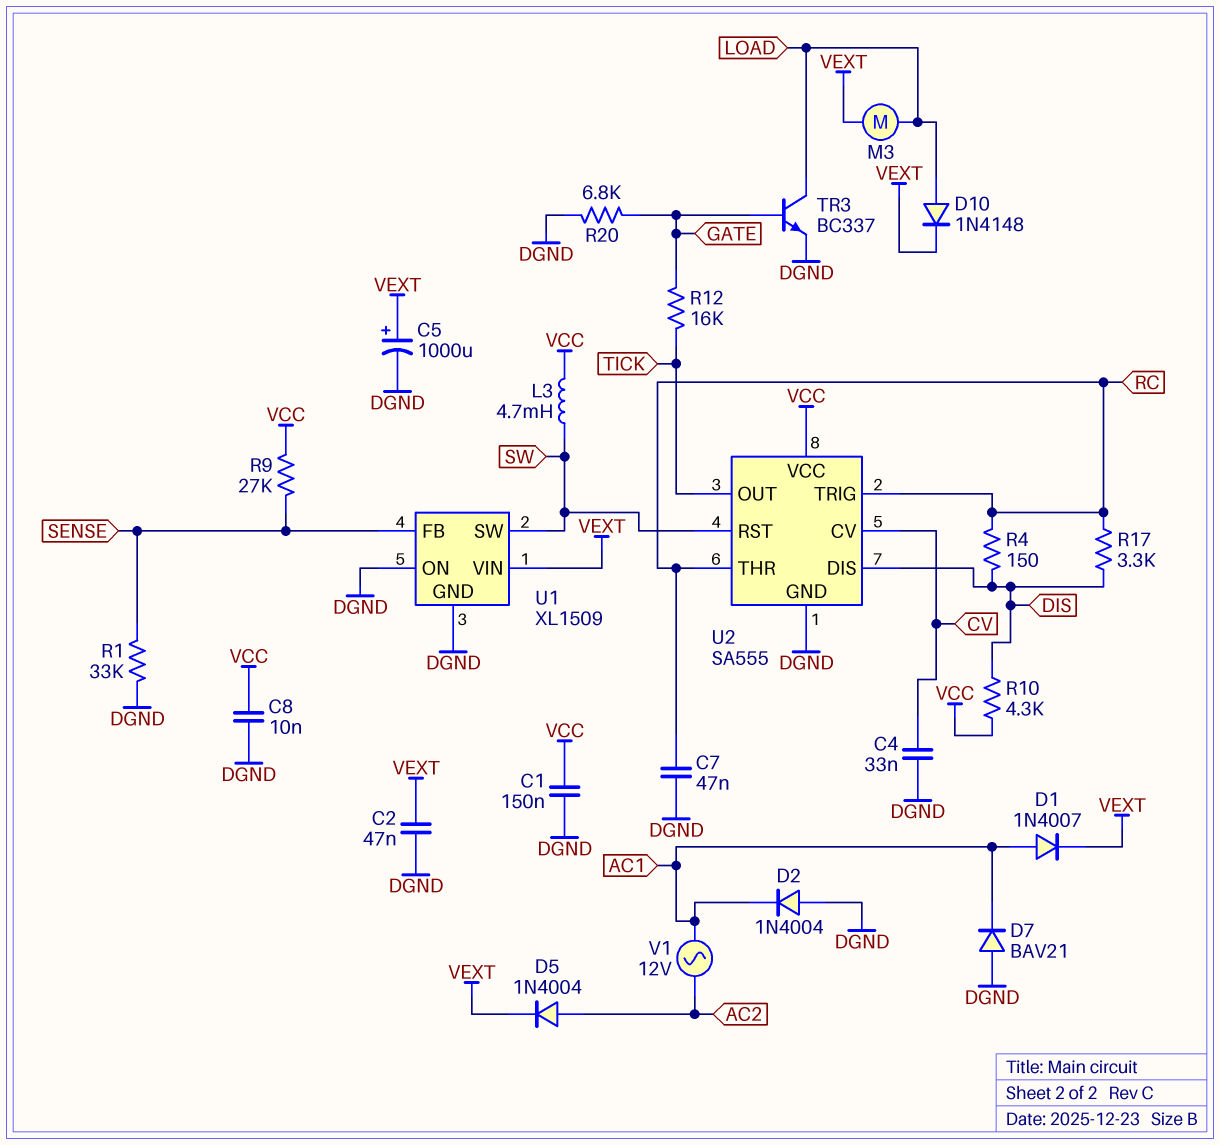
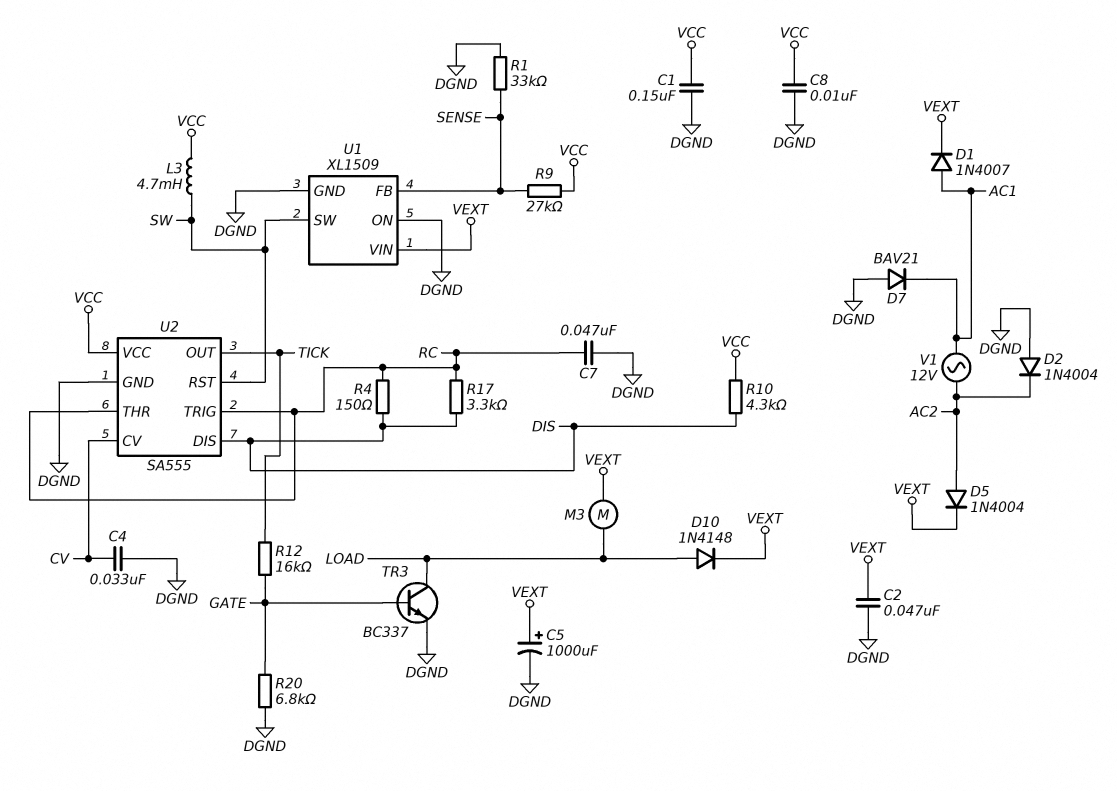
D2: diode 1N4004 (A DGND, K AC1) -> diode 1N4004 (A DGND, K AC2)

